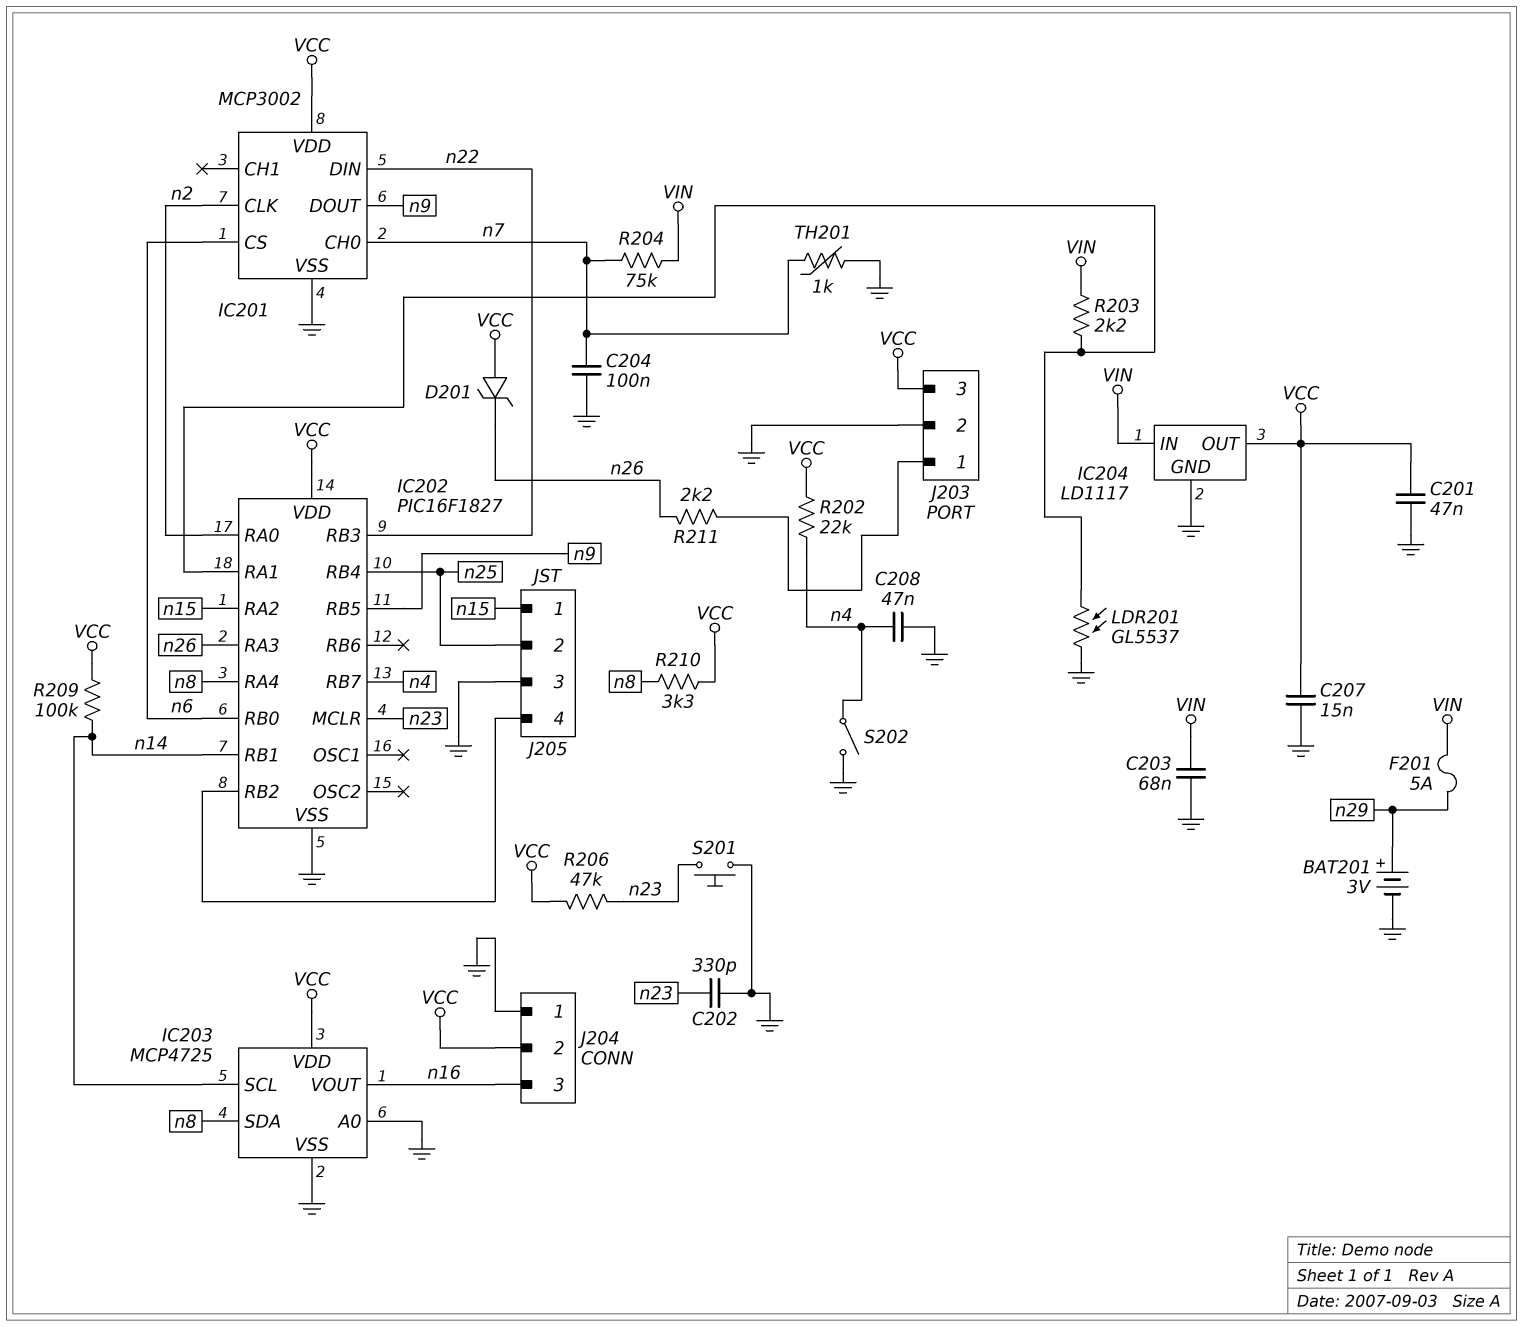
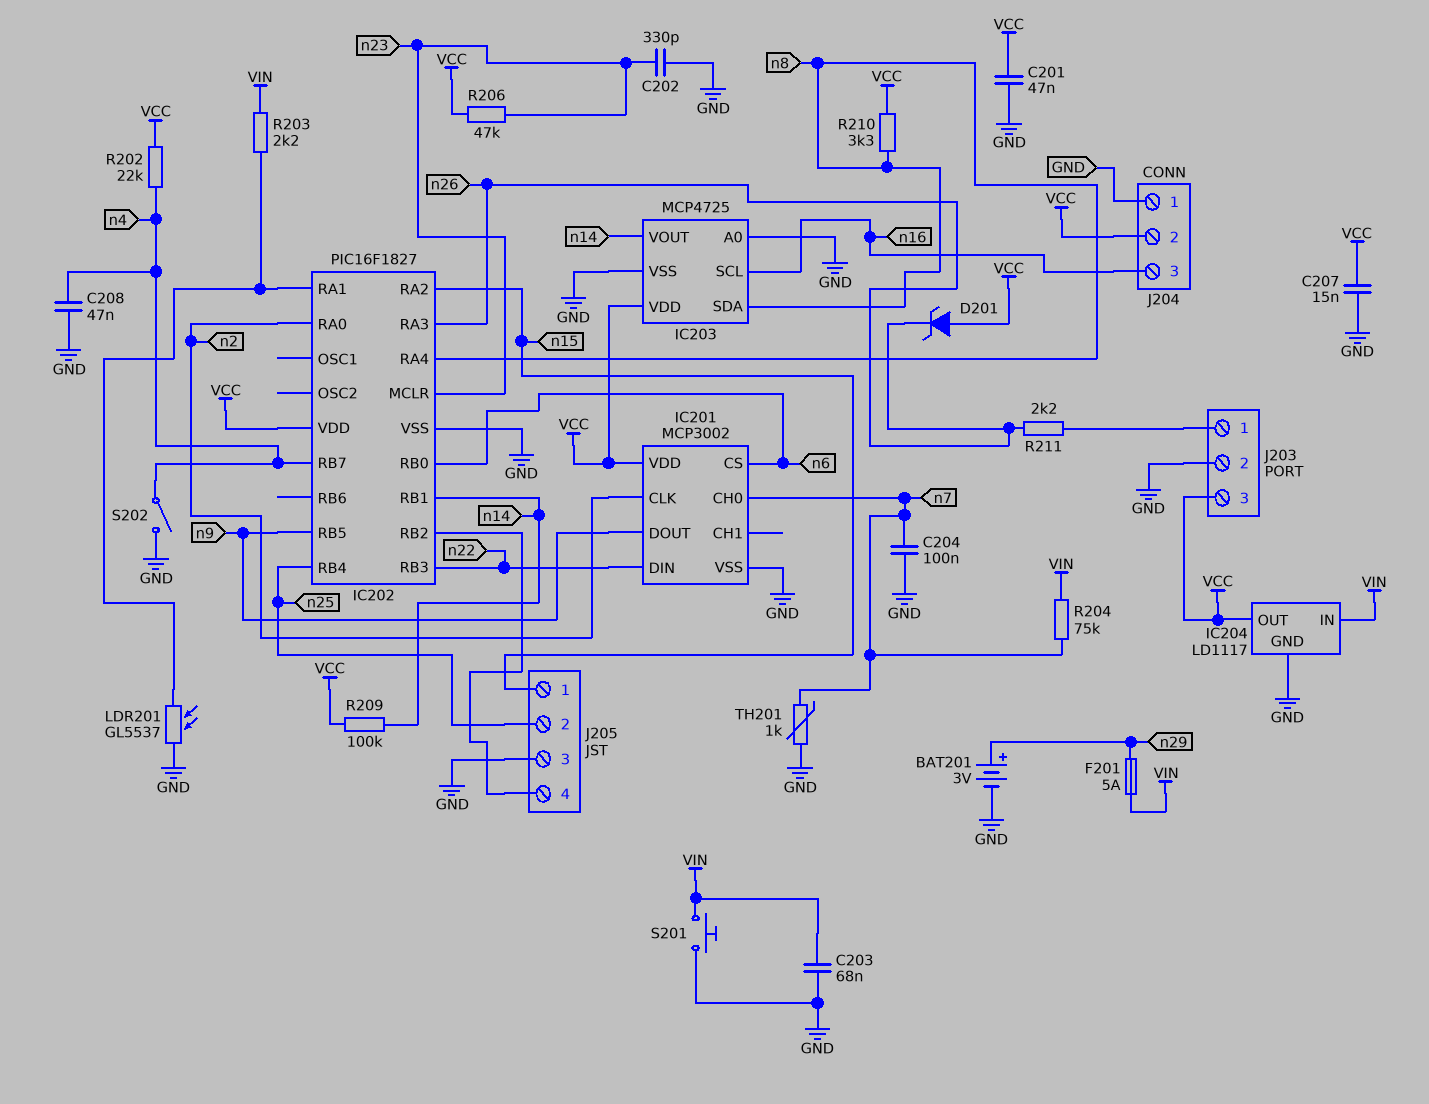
IC203 pin SCL: n14 -> n16
IC203 pin VOUT: n16 -> n14
S201: button (GND, n23) -> button (GND, VIN)

